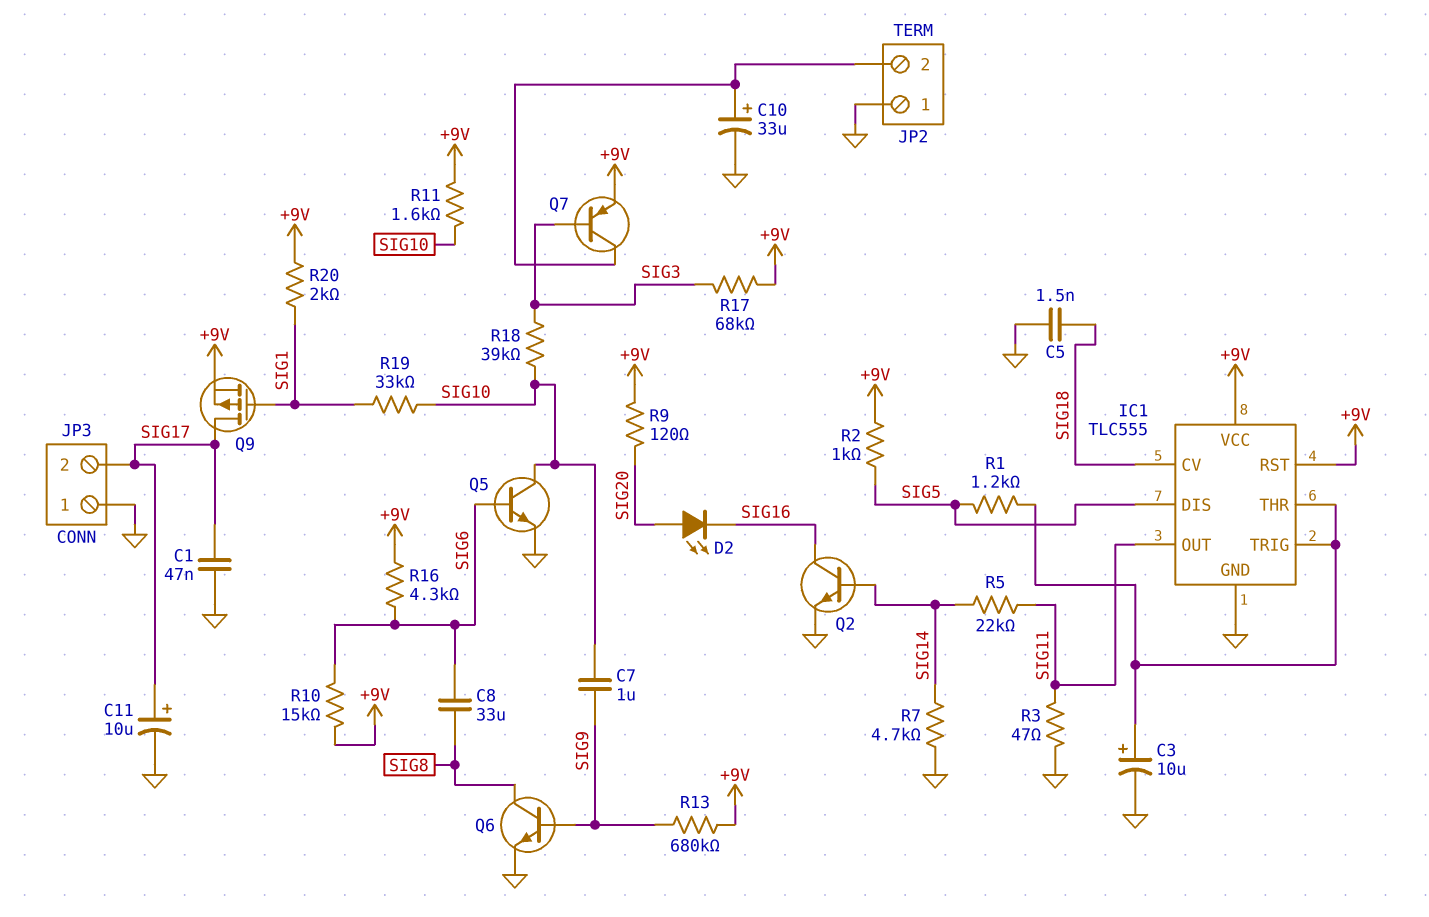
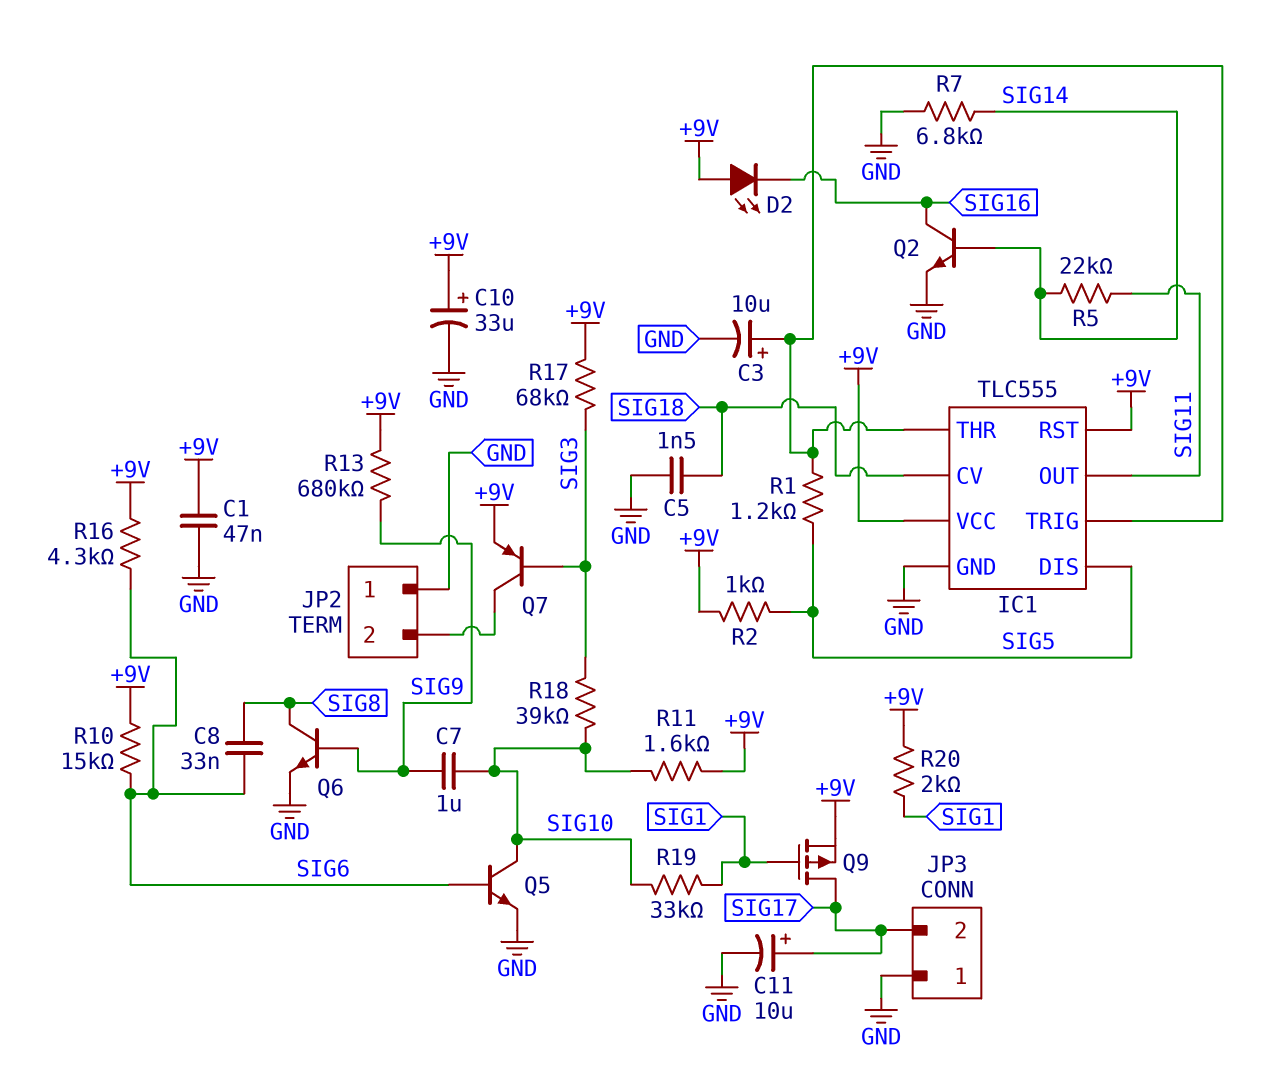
C1: 47nF (GND, SIG17) -> 47nF (+9V, GND)
C8: 33uF (SIG6, SIG8) -> 33nF (SIG6, SIG8)
C10: 33uF (plus JP2/2, minus GND) -> 33uF (plus +9V, minus GND)
D2: LED (A SIG20, K SIG16) -> LED (A +9V, K SIG16)
R3: 47 (GND, SIG11) -> none
R7: 4.7k (GND, SIG14) -> 6.8k (GND, SIG14)
R9: 120 (+9V, SIG20) -> none

